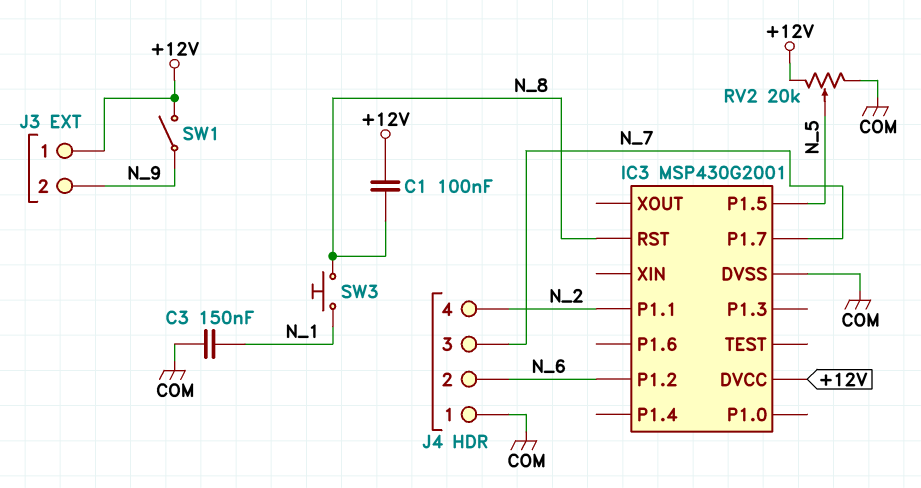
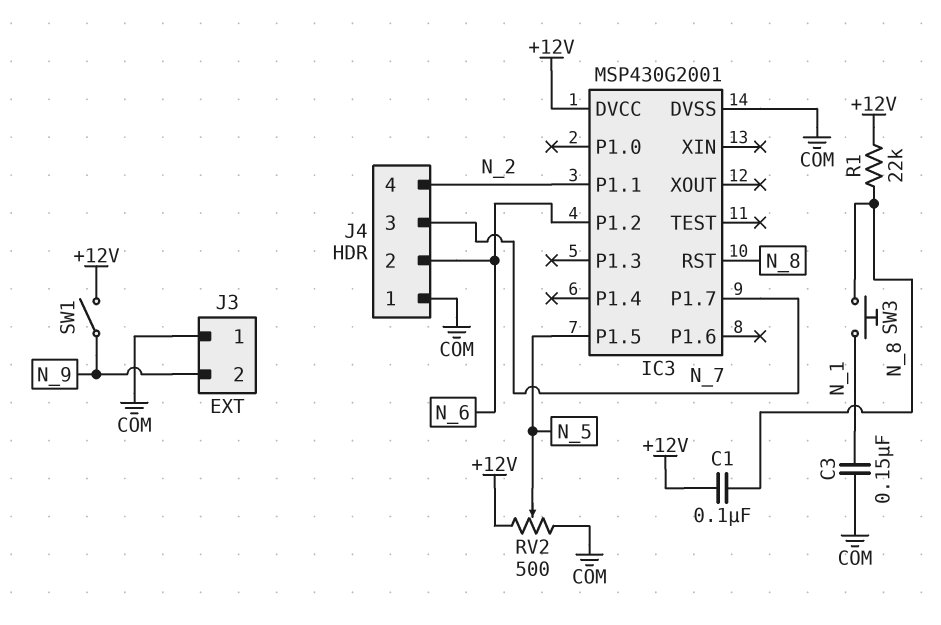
J3 pin 1: +12V -> COM
R1: none -> 22k (+12V, N_8)
RV2: 20k (+12V, COM, wiper N_5) -> 500 (+12V, COM, wiper N_5)

